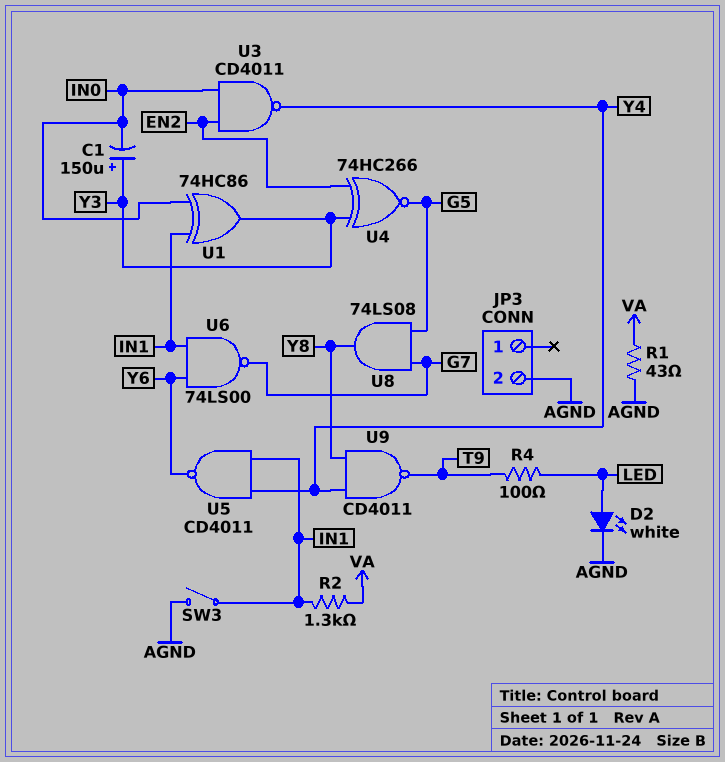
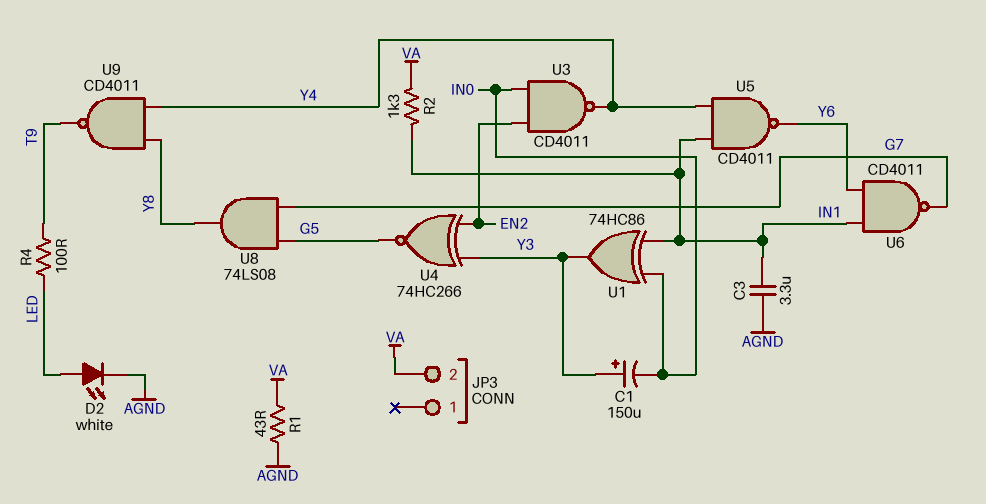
C3: none -> 3.3uF (AGND, IN1)
JP3 pin 2: AGND -> VA
SW3: switch (AGND, IN1) -> none
U6: NAND 74LS00 (in IN1, in Y6, out G7) -> NAND CD4011 (in IN1, in Y6, out G7)

